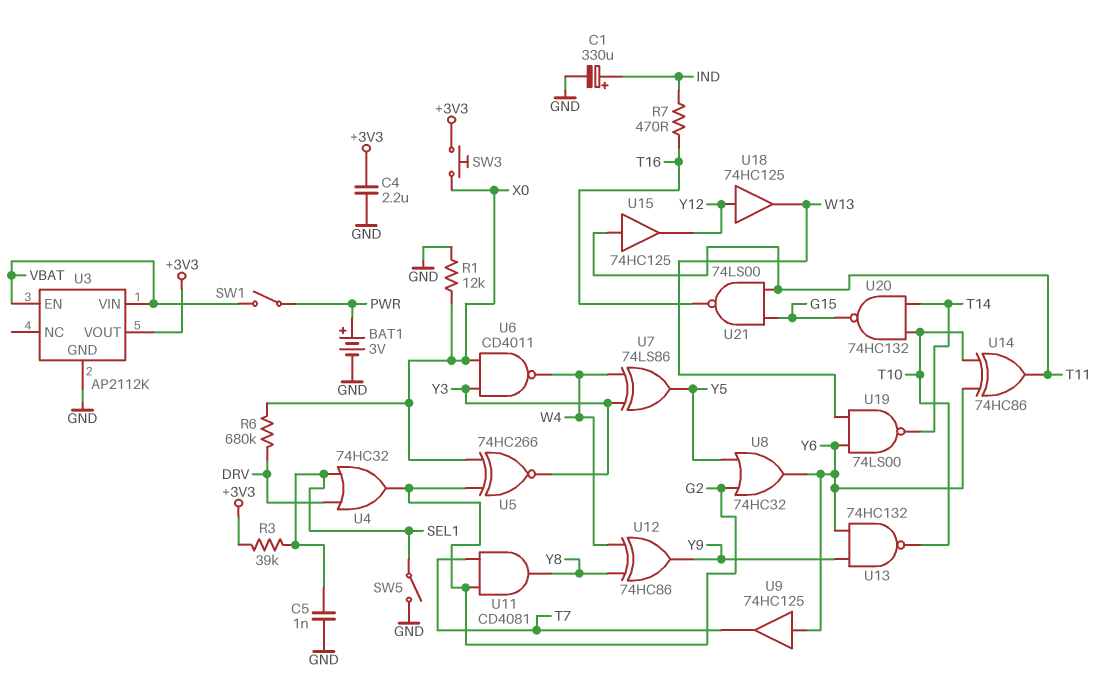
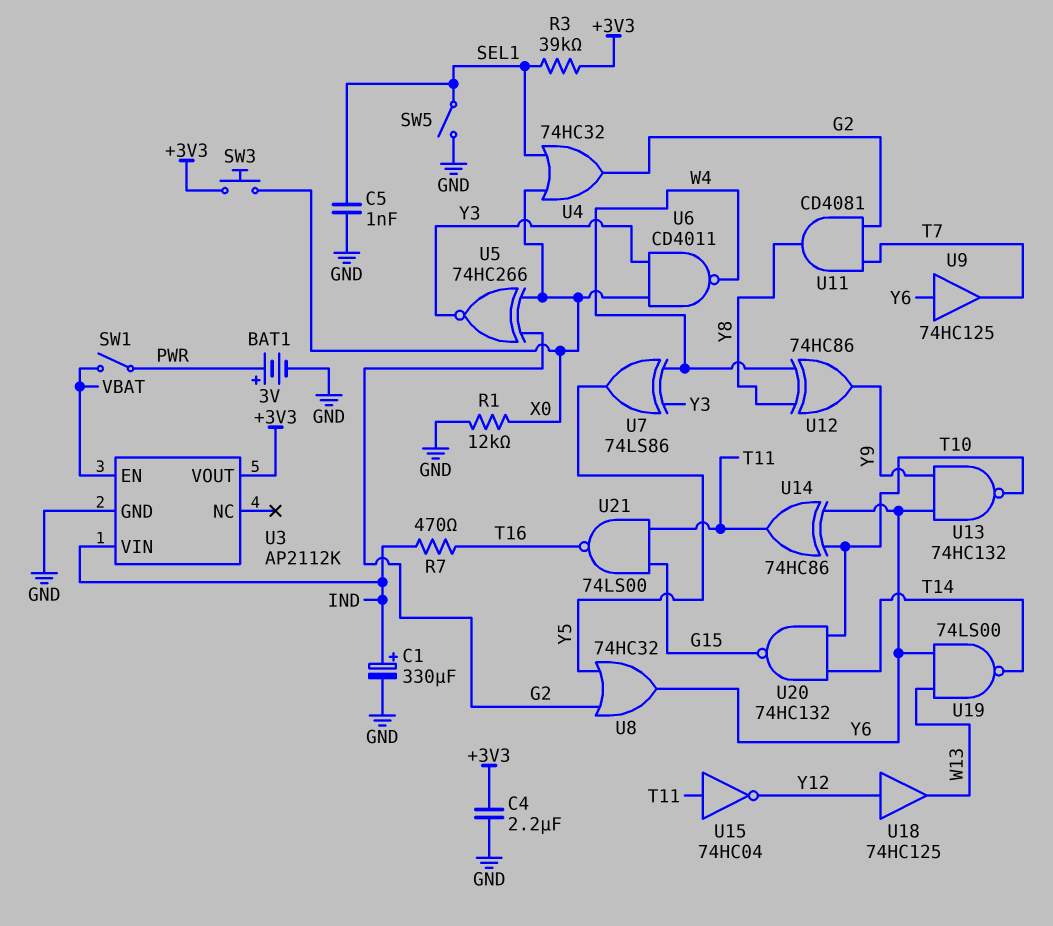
R6: 680k (DRV, X0) -> none
U3 pin VIN: VBAT -> IND
U4: OR 74HC32 (in DRV, in SEL1, out G2) -> OR 74HC32 (in SEL1, in X0, out G2)
U15: buffer 74HC125 (in T11, out Y12) -> NOT 74HC04 (in T11, out Y12)

